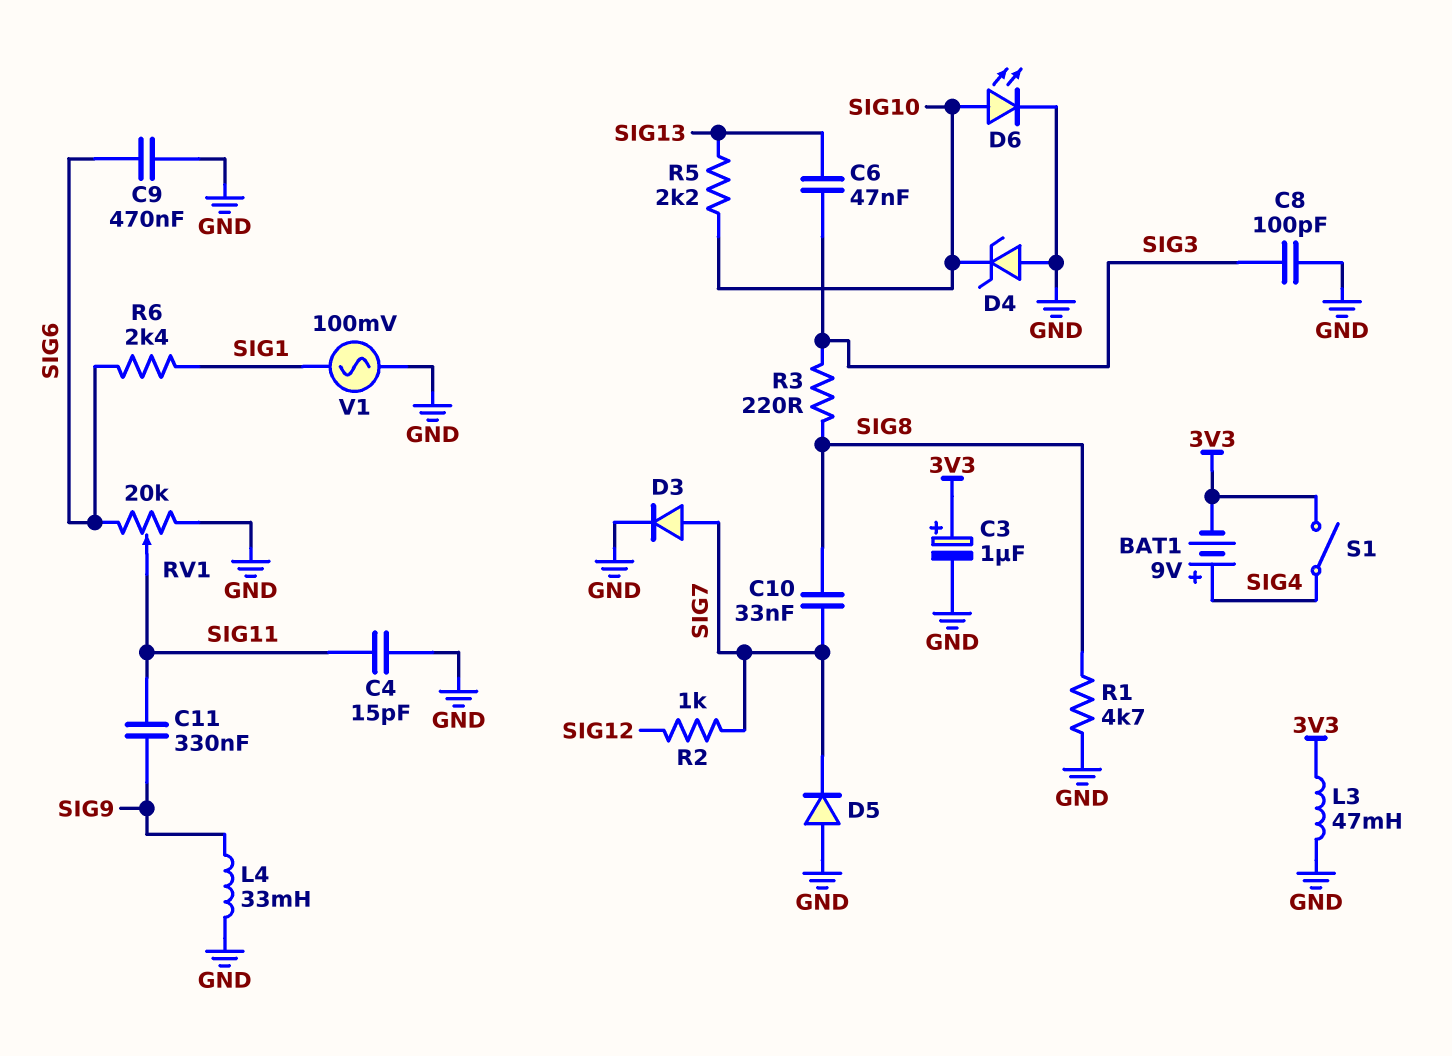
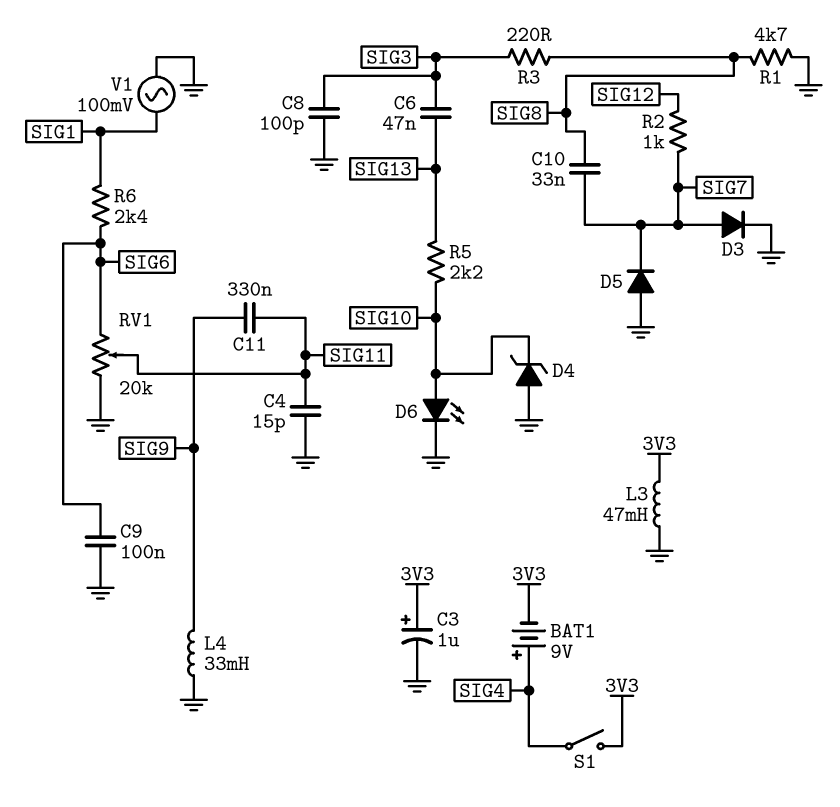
C9: 470nF (GND, SIG6) -> 100nF (GND, SIG6)

